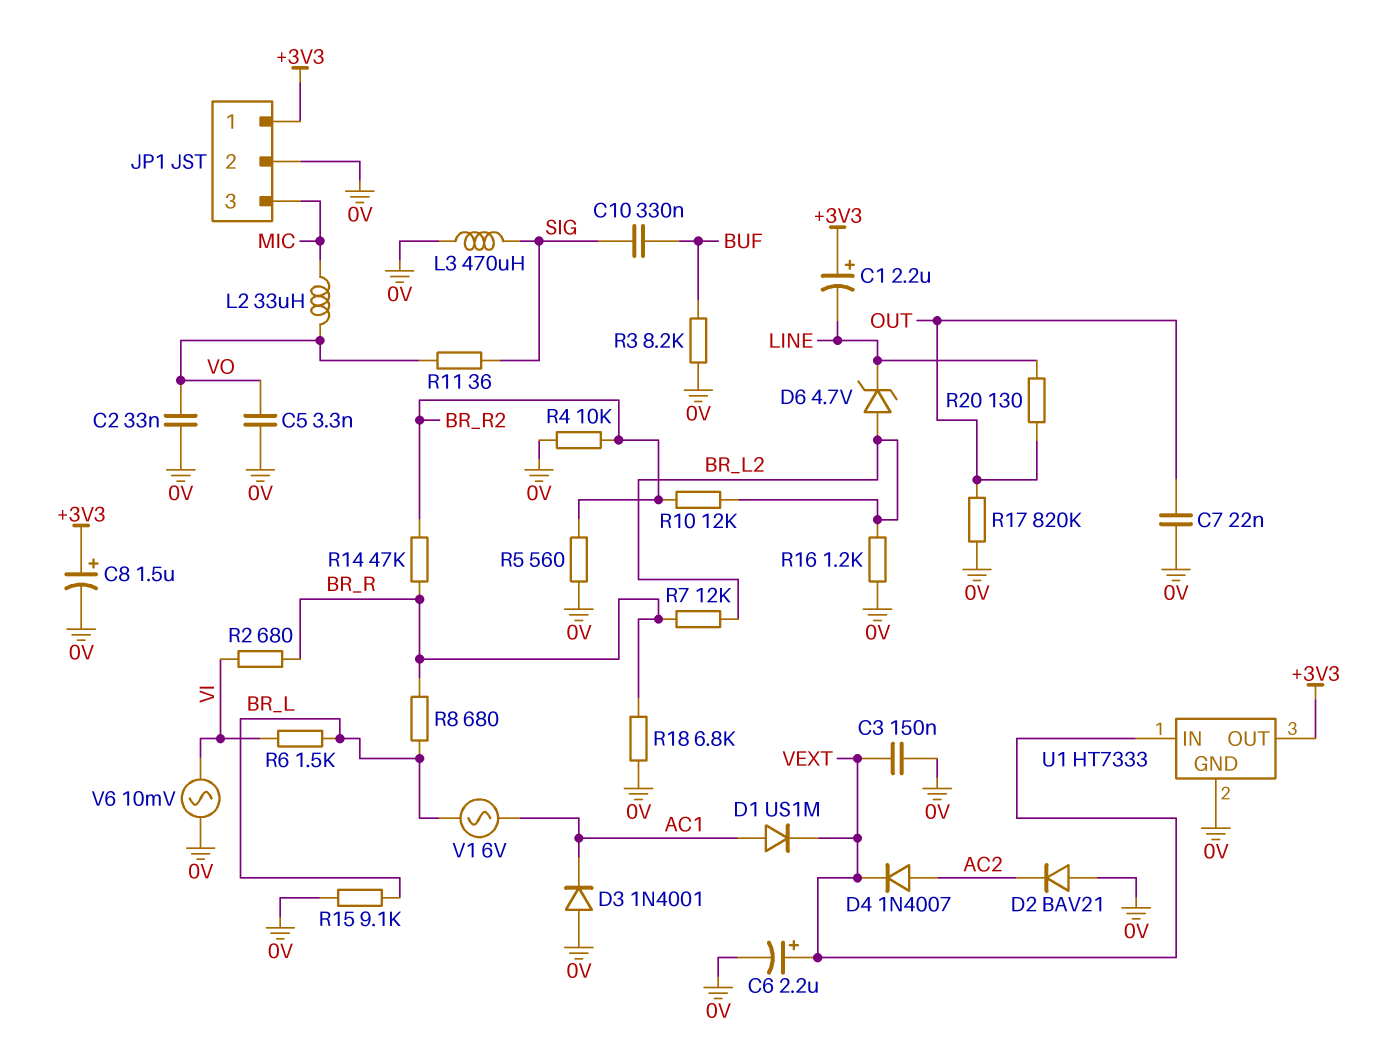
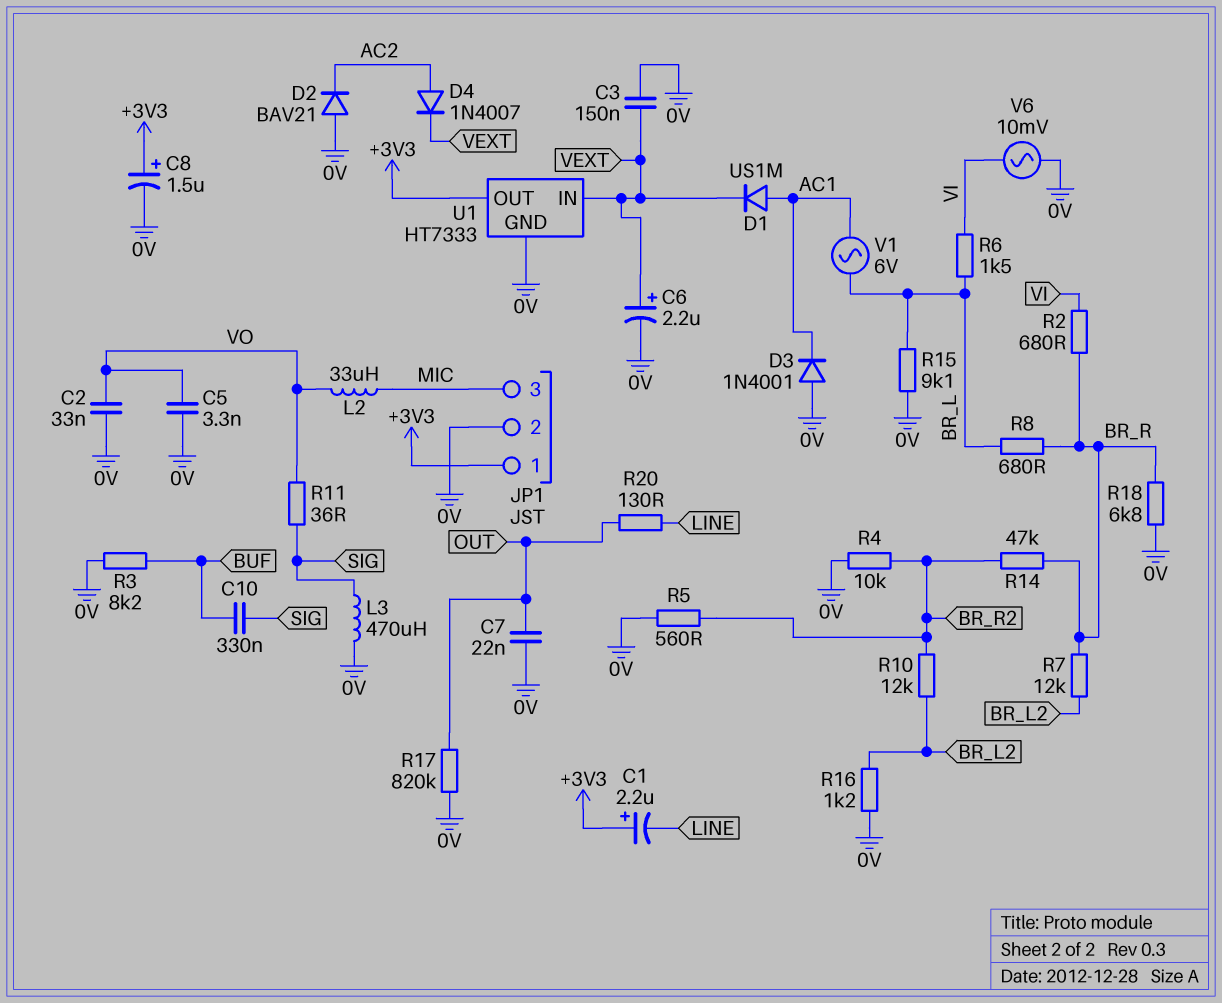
D6: zener 4.7V (A BR_L2, K LINE) -> none

